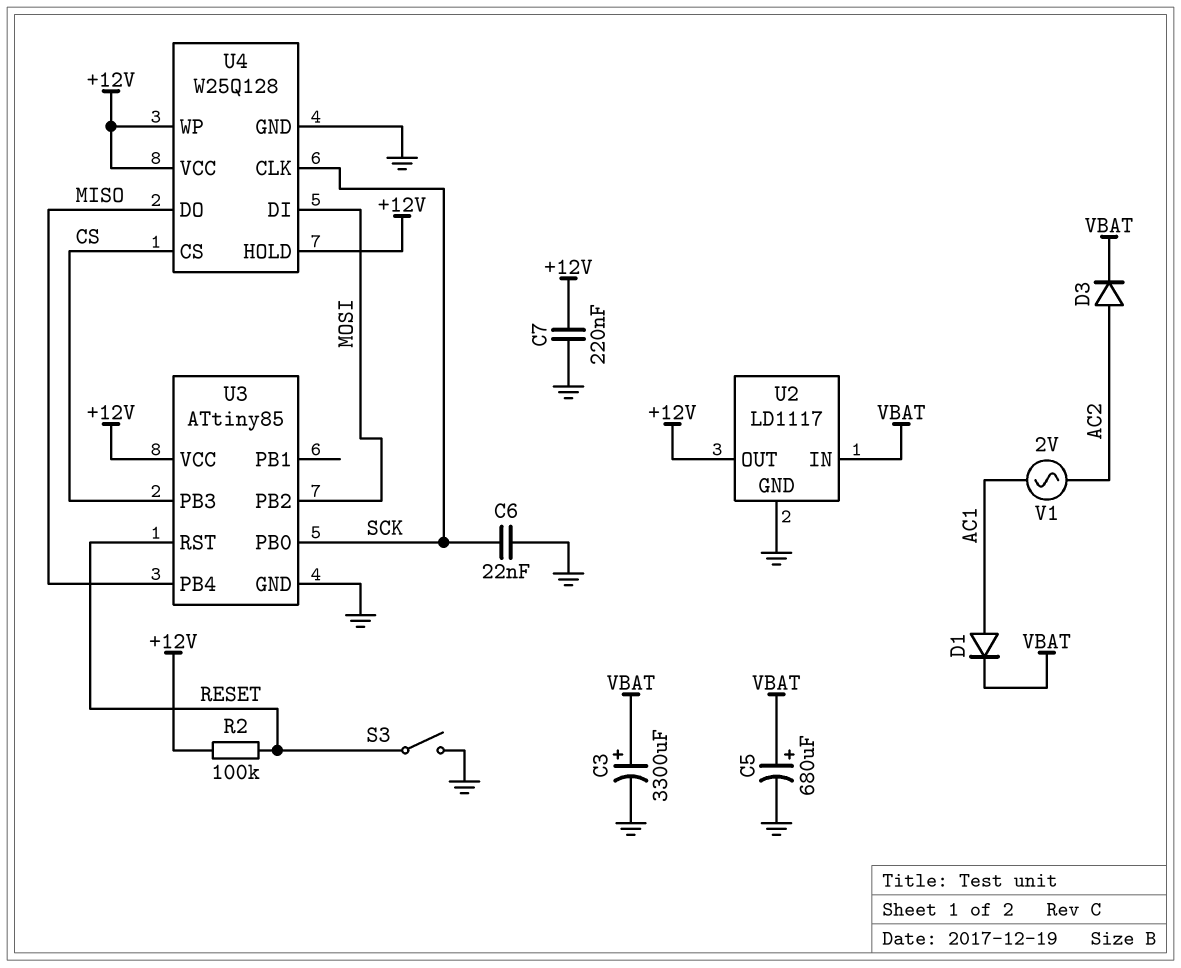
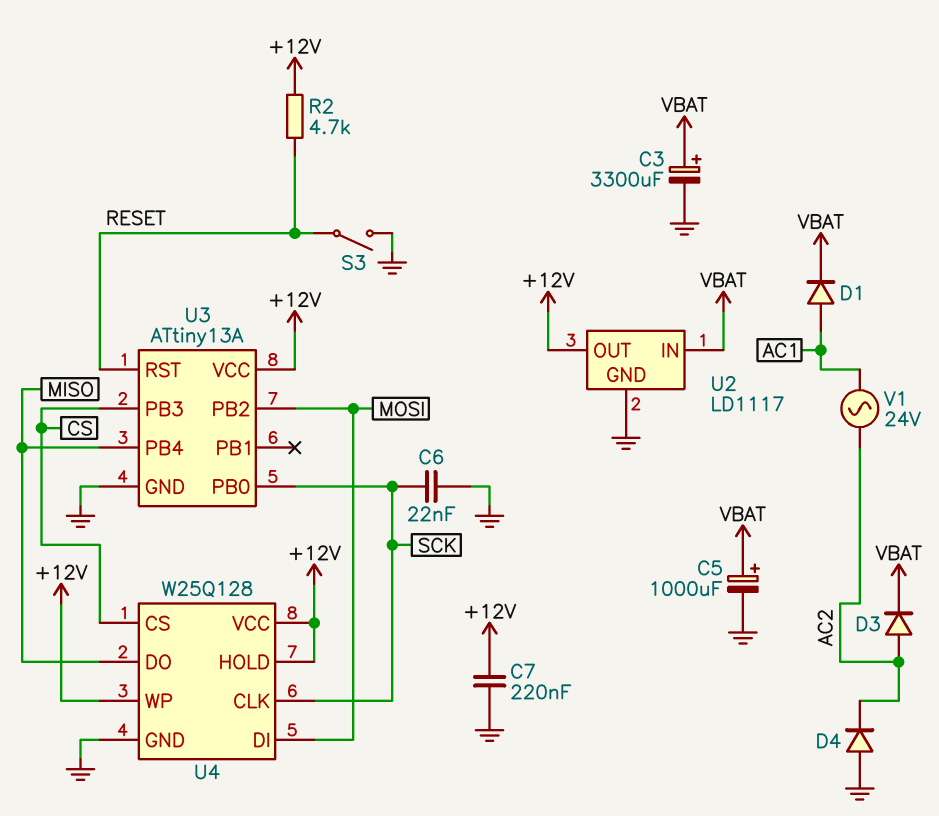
C5: 680uF (plus VBAT, minus GND) -> 1000uF (plus VBAT, minus GND)
D4: none -> diode (A GND, K AC2)
R2: 100k (+12V, RESET) -> 4.7k (+12V, RESET)
U3: ATtiny85 -> ATtiny13A
V1: AC 2V (AC1, AC2) -> AC 24V (AC1, AC2)

